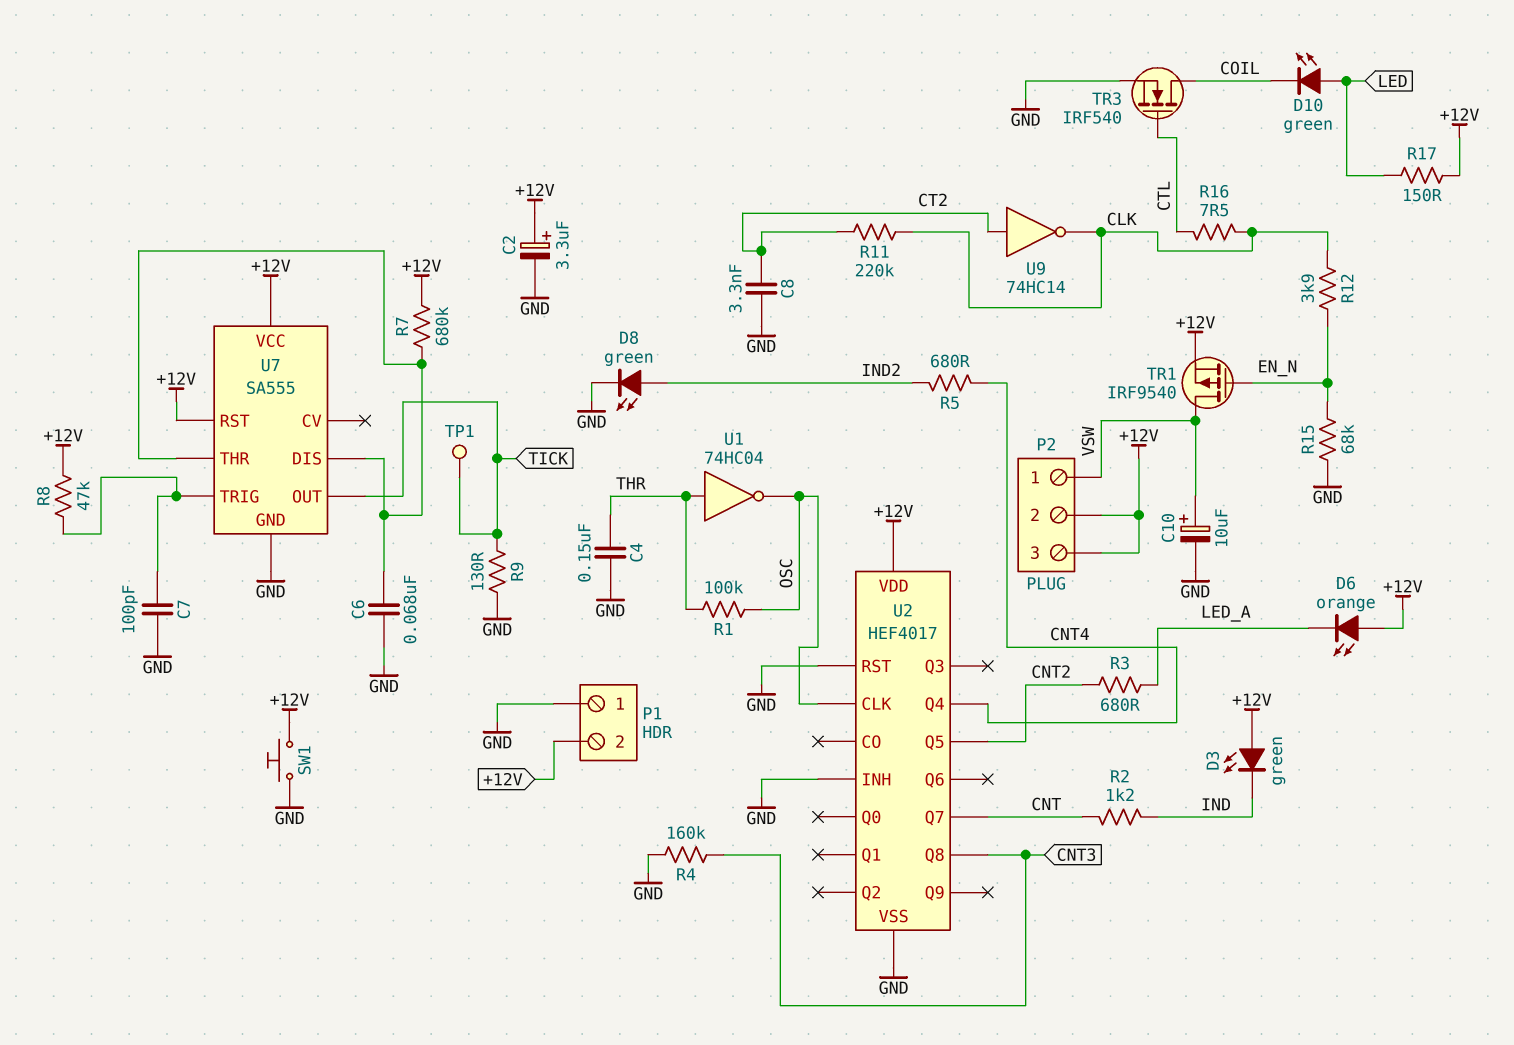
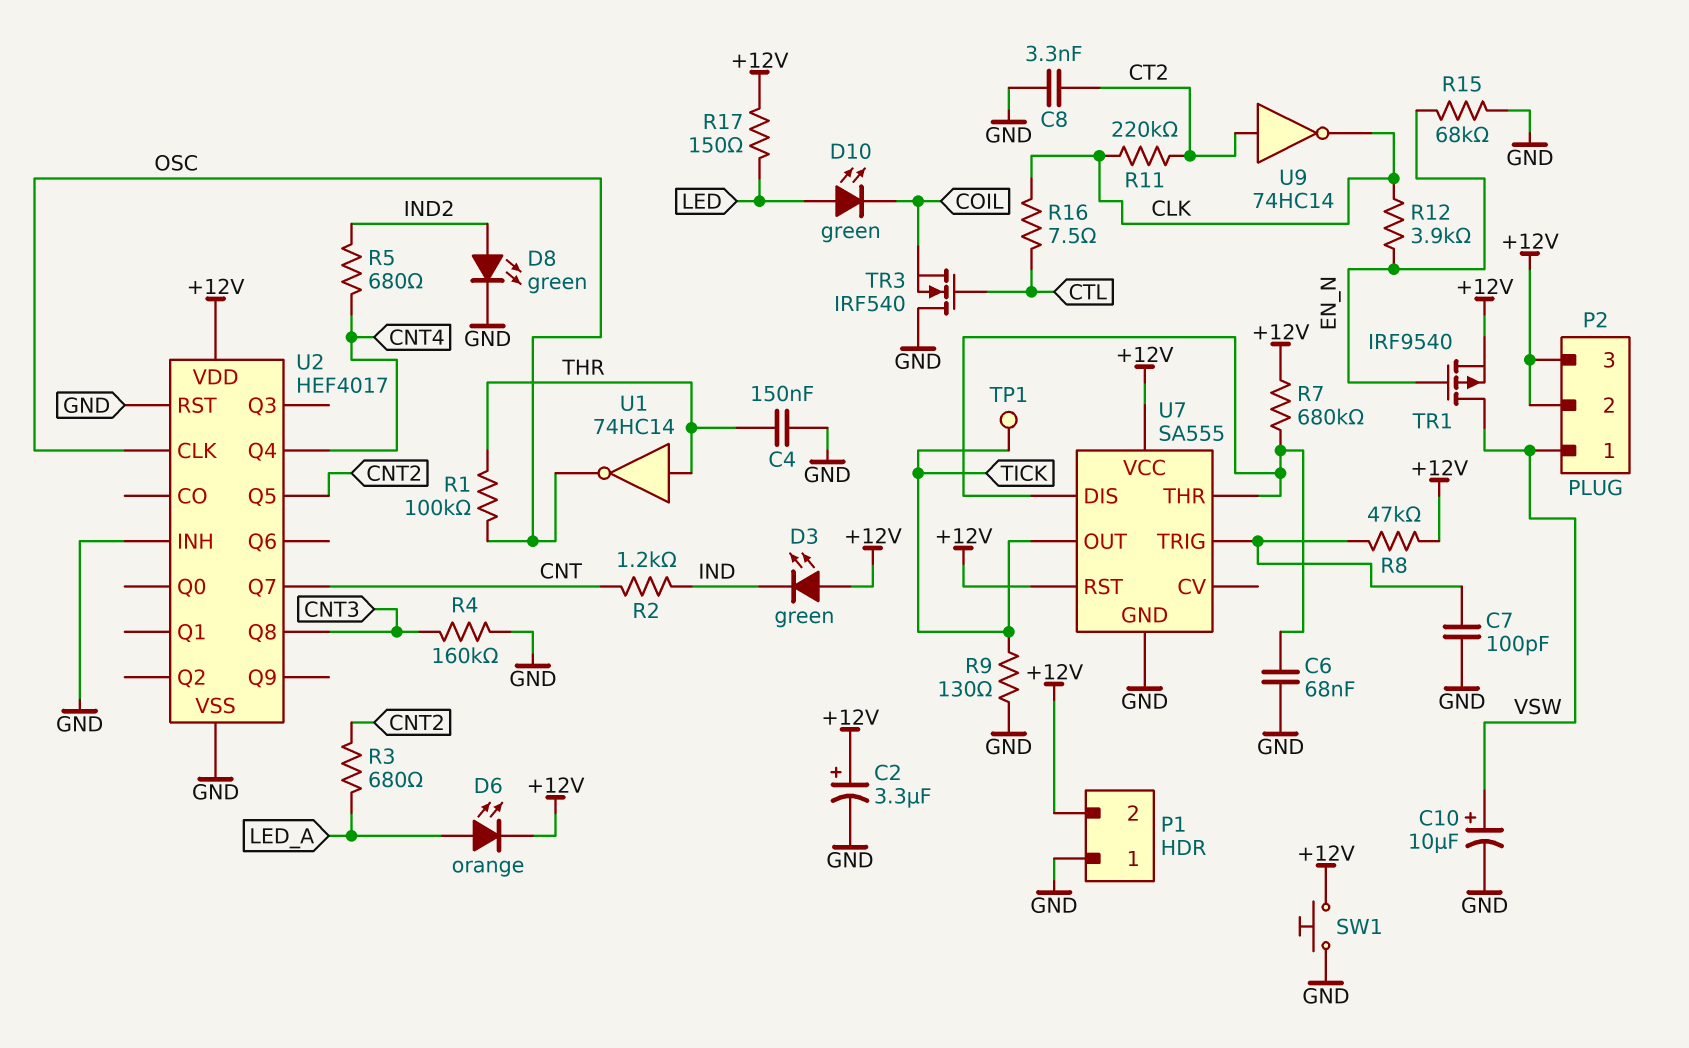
D6: LED orange (A +12V, K LED_A) -> LED orange (A LED_A, K +12V)
TR3: NMOS IRF540 (G CTL, D COIL, S GND) -> NMOS IRF540 (G CTL, D GND, S COIL)
U1: NOT 74HC04 (in THR, out OSC) -> NOT 74HC14 (in THR, out OSC)

